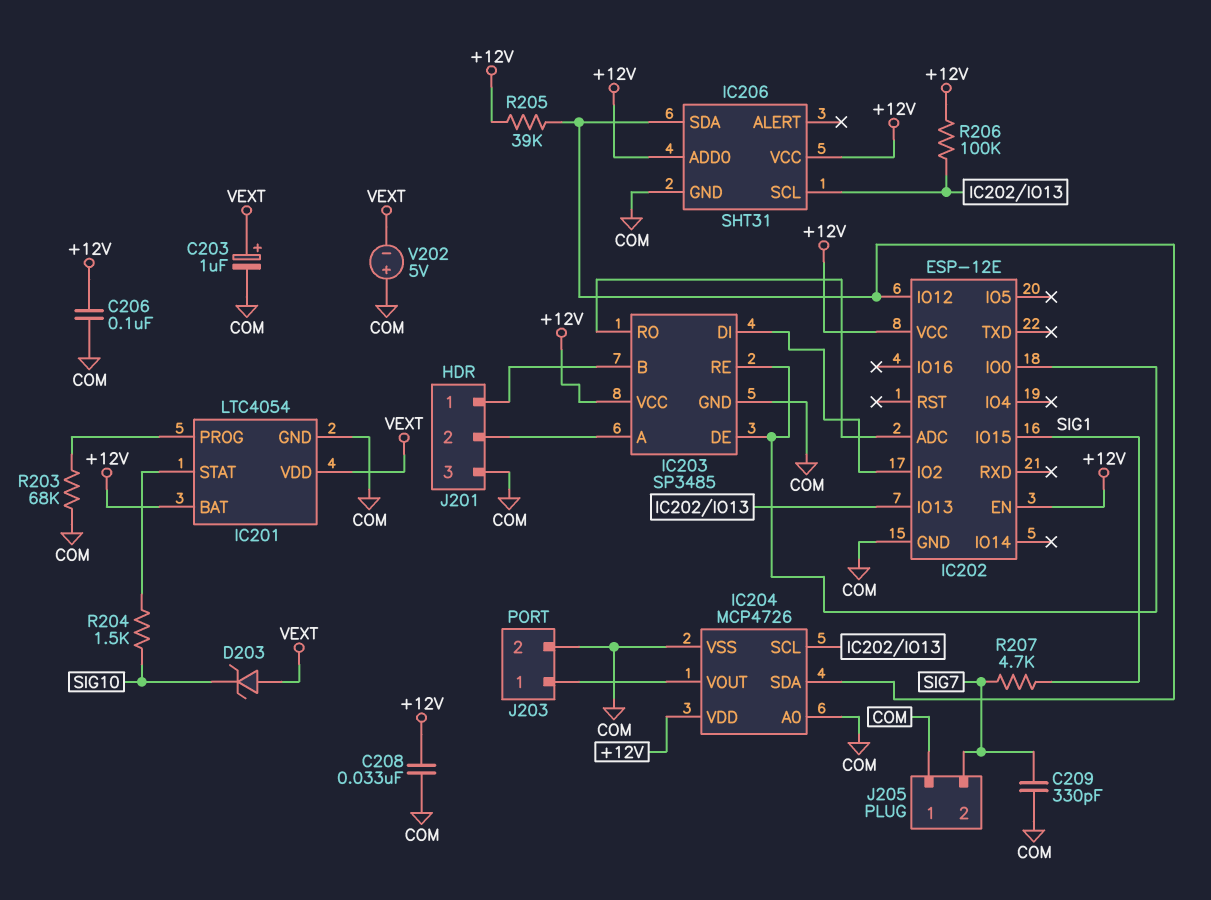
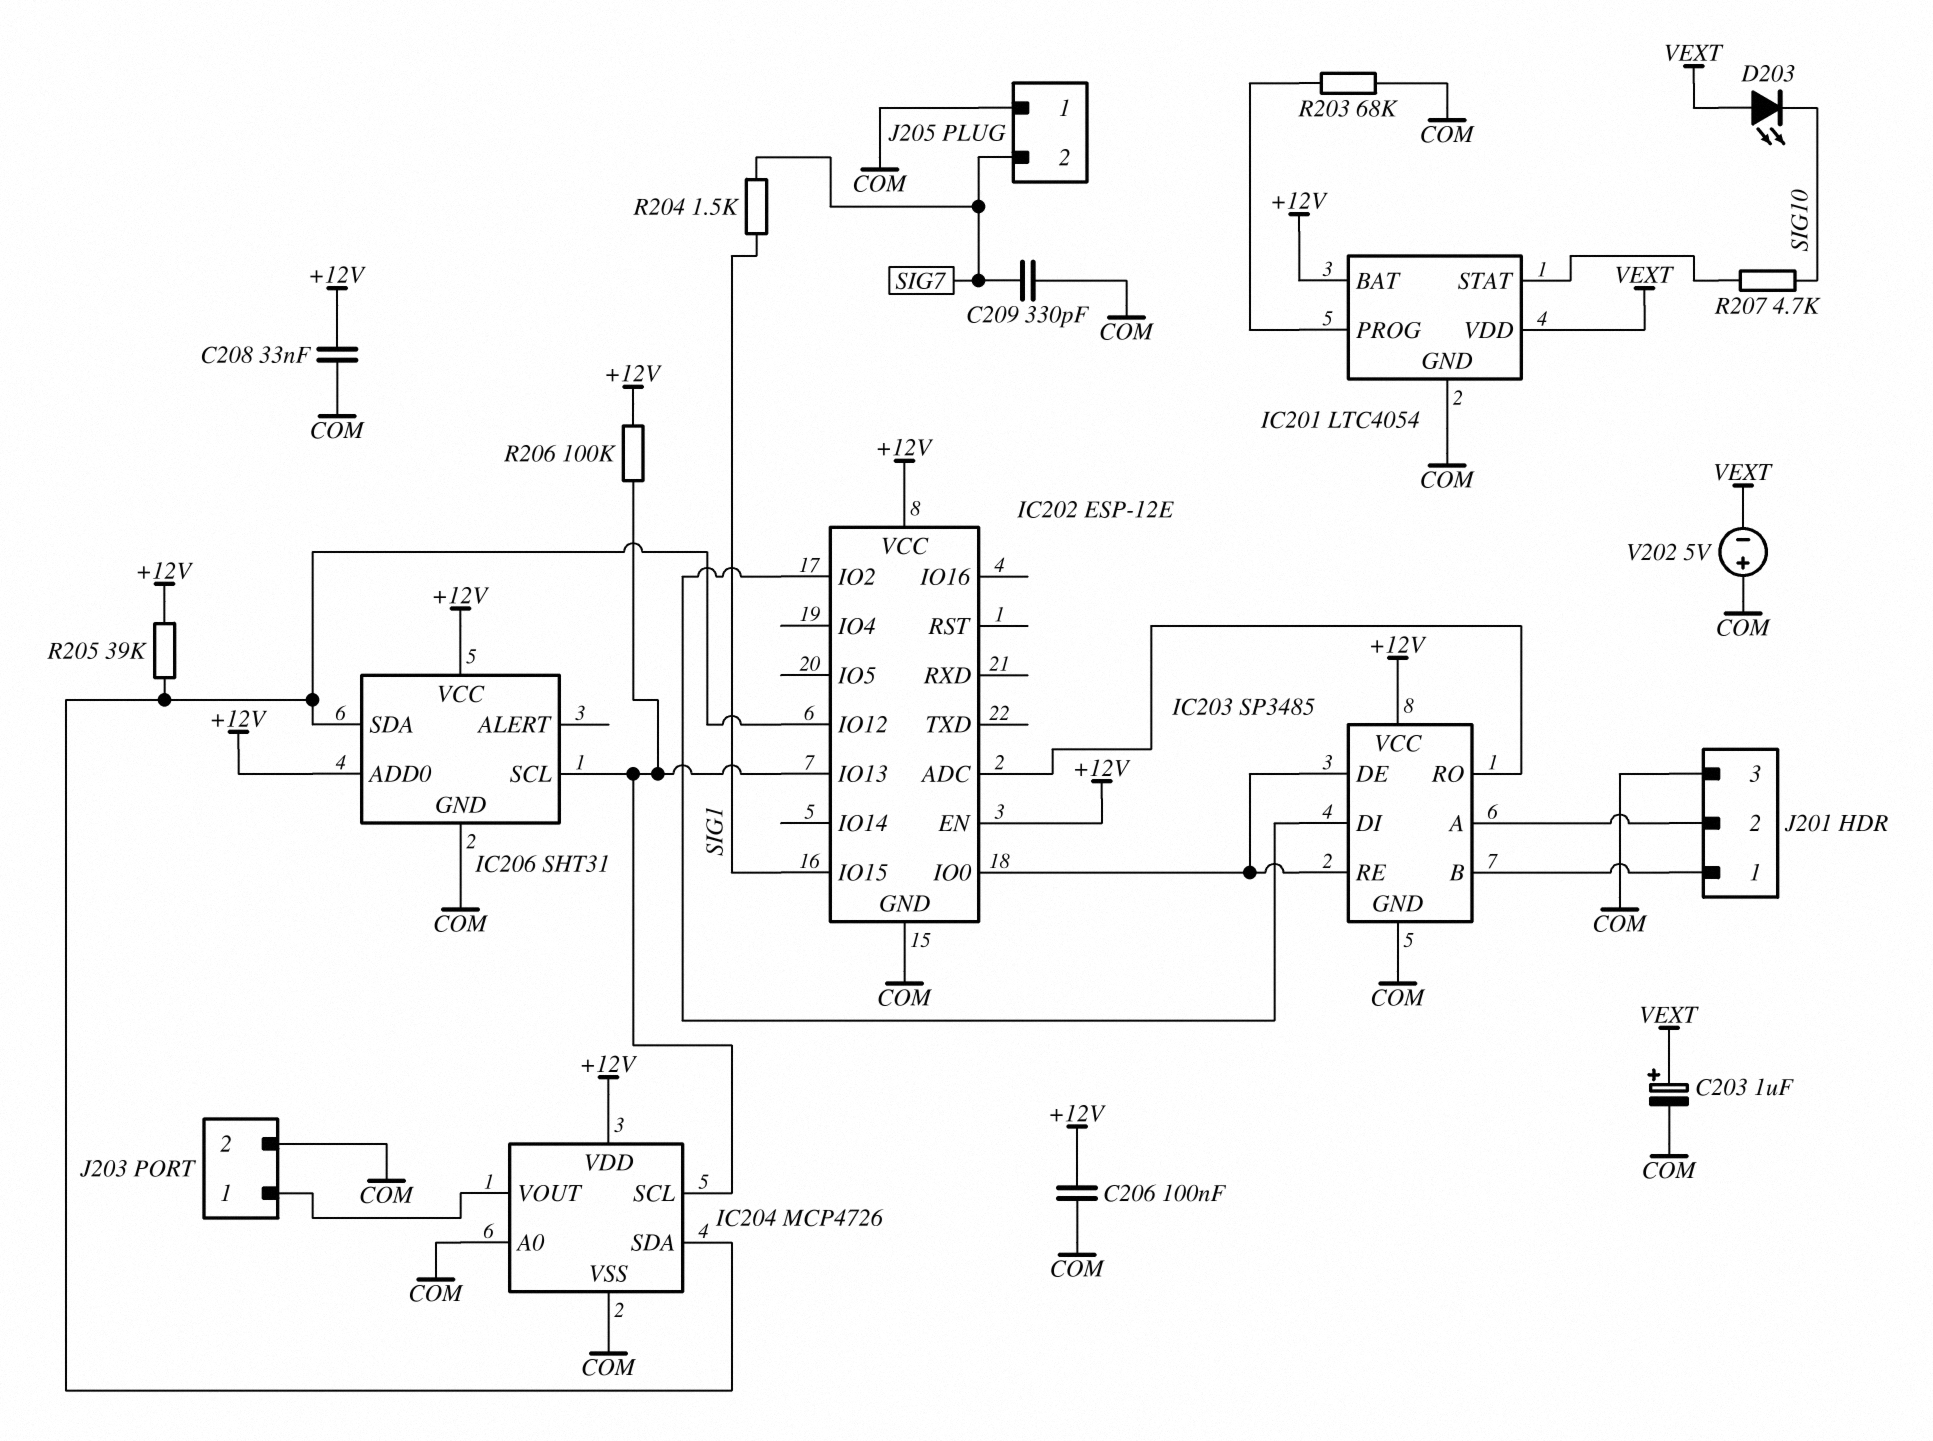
D203: zener (A VEXT, K SIG10) -> LED (A VEXT, K SIG10)
R204: 1.5k (IC201/STAT, SIG10) -> 1.5k (SIG1, SIG7)
R207: 4.7k (SIG1, SIG7) -> 4.7k (IC201/STAT, SIG10)

